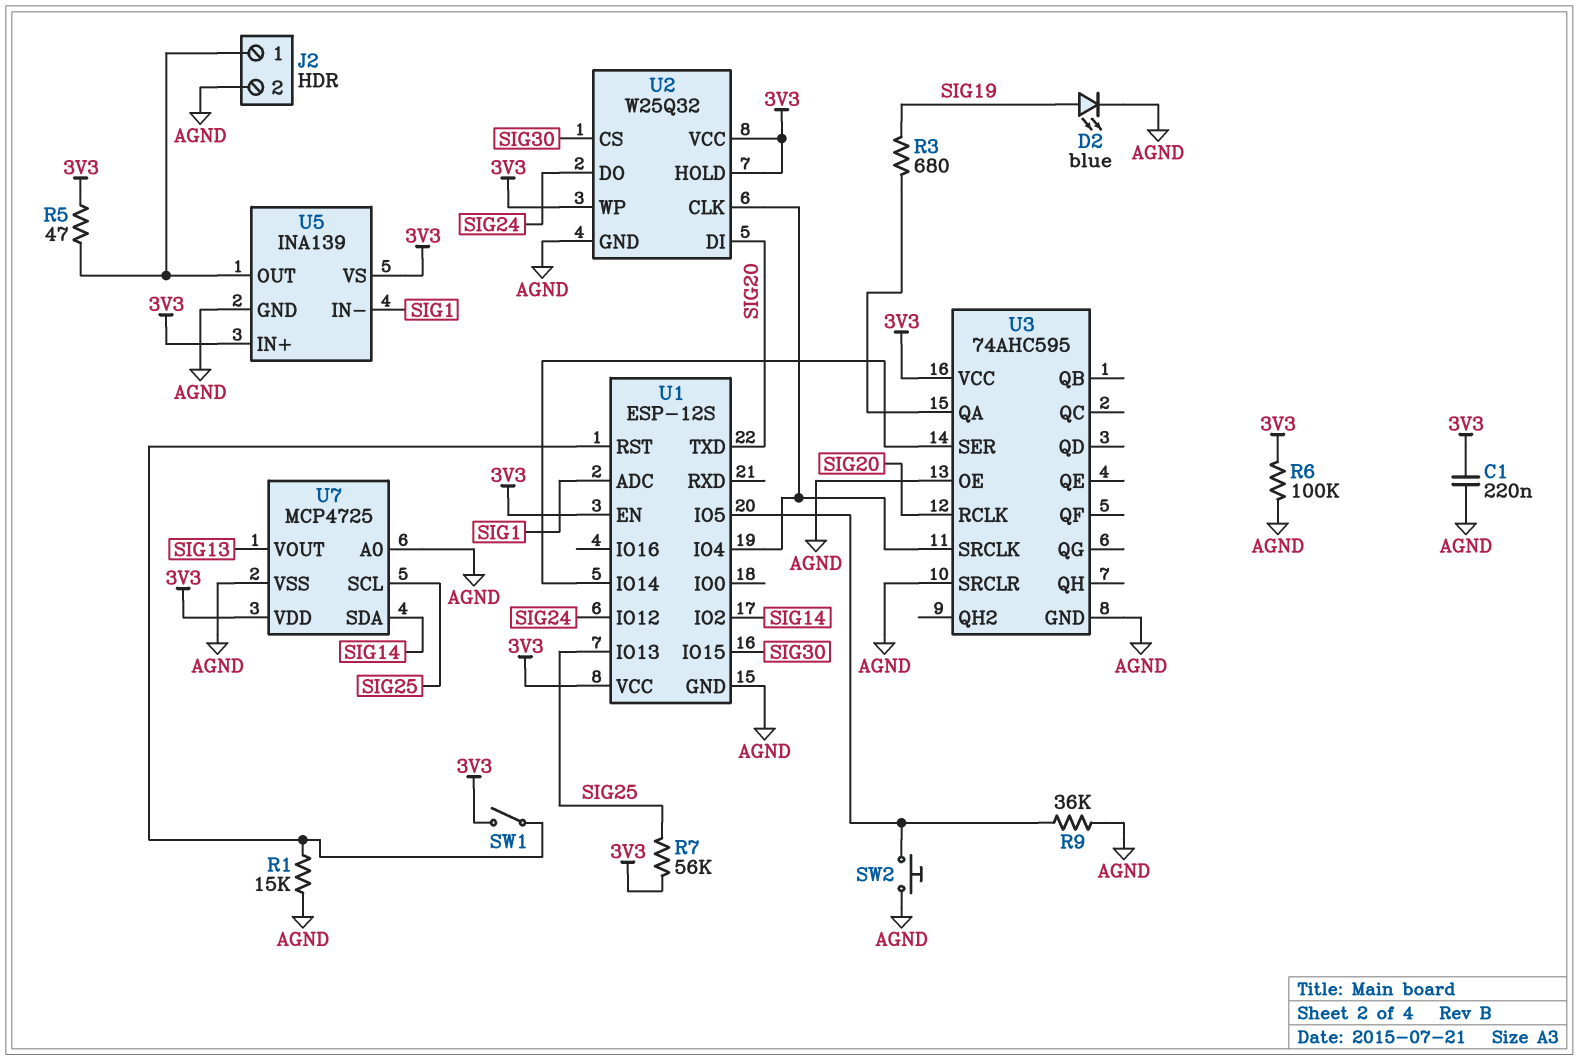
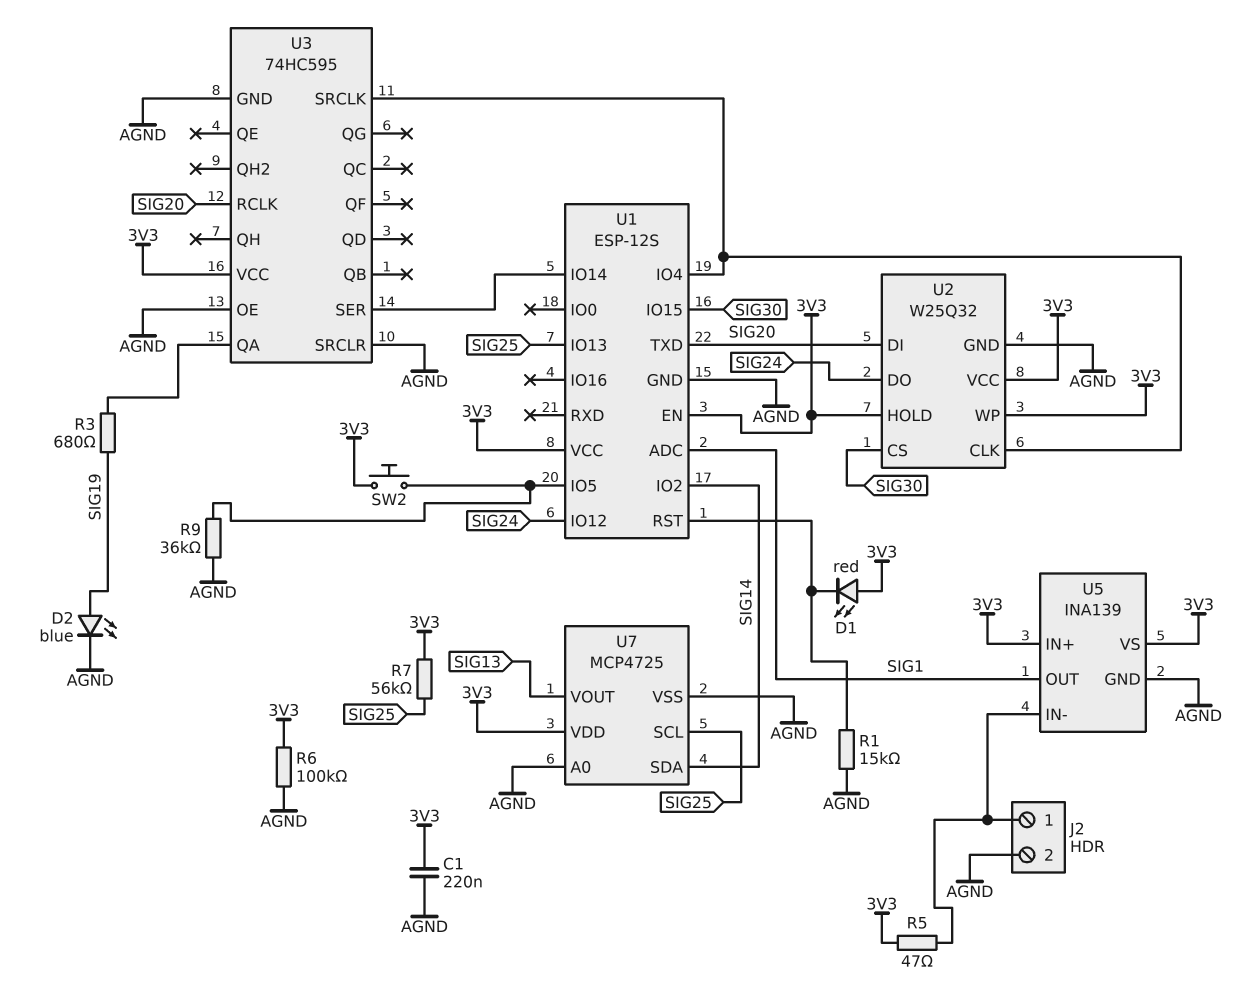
D1: none -> LED red (A 3V3, K U1/RST)
SW1: switch (3V3, U1/RST) -> none
SW2: button (AGND, U1/IO5) -> button (3V3, U1/IO5)
U3: 74AHC595 -> 74HC595
U5 pin IN-: SIG1 -> J2/1
U5 pin OUT: J2/1 -> SIG1

